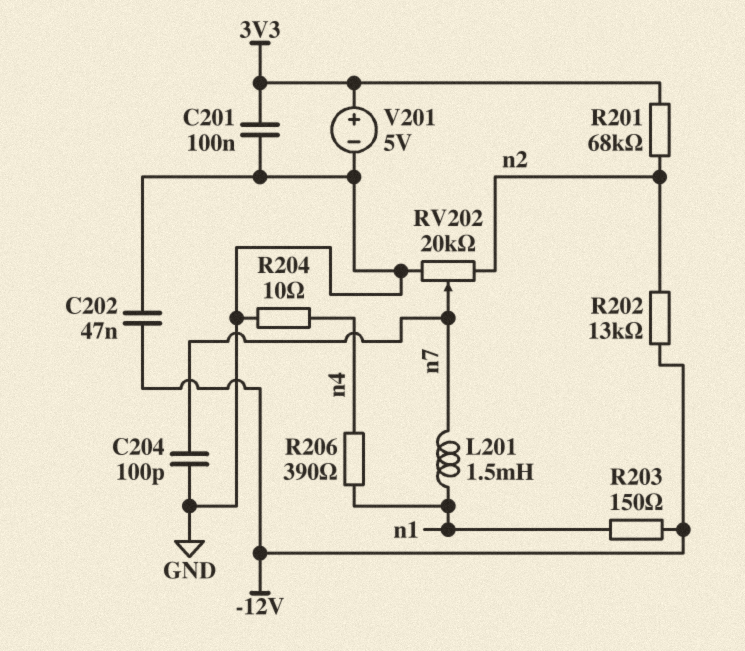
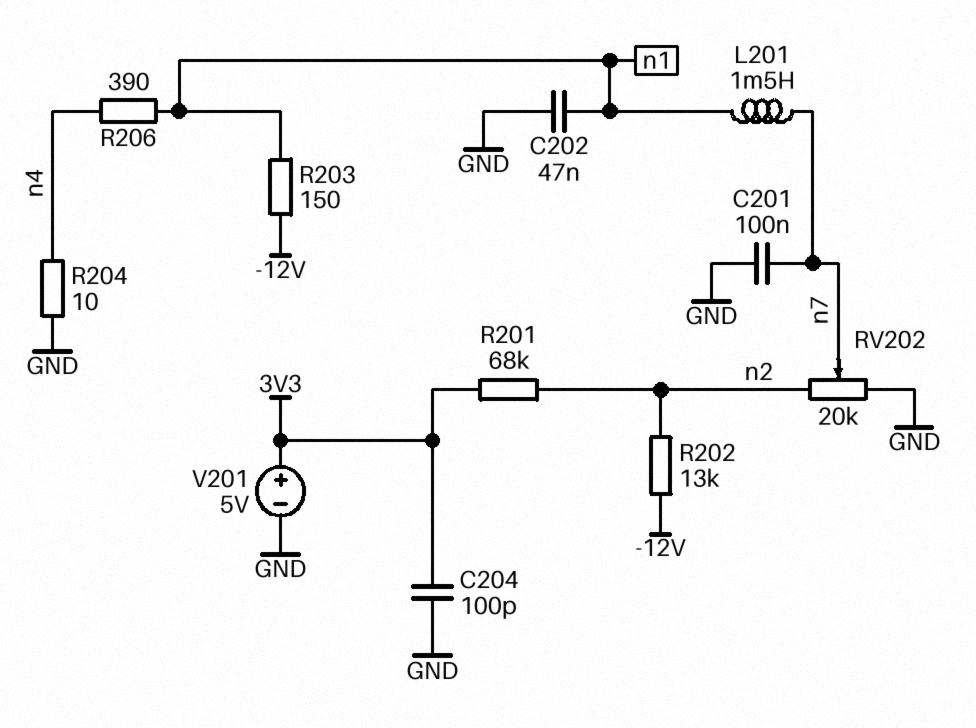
C201: 100nF (3V3, GND) -> 100nF (GND, n7)
C202: 47nF (-12V, GND) -> 47nF (GND, n1)
C204: 100pF (GND, n7) -> 100pF (3V3, GND)

